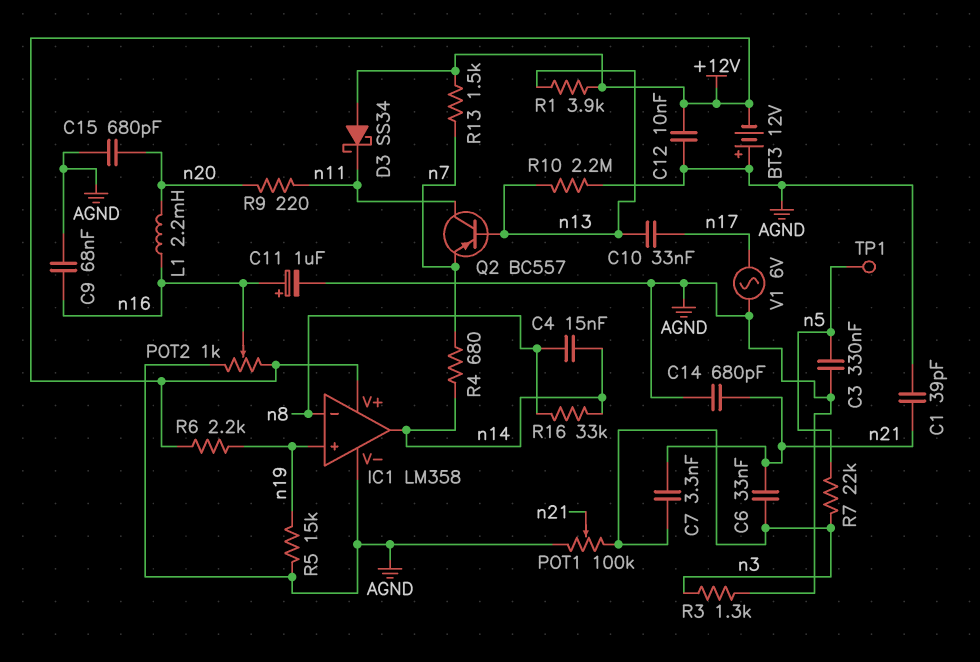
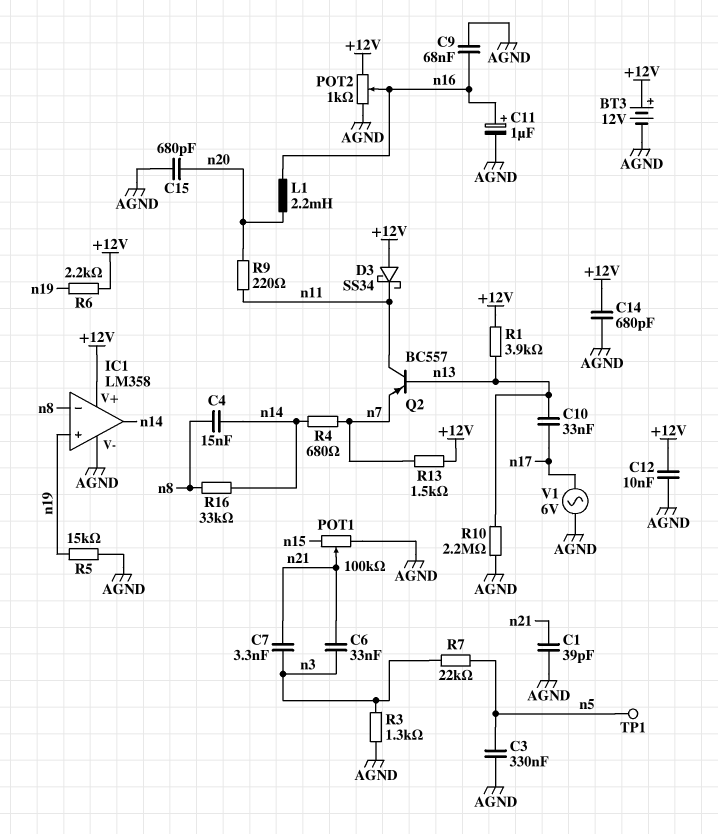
BT3: 12V (plus AGND, minus +12V) -> 12V (plus +12V, minus AGND)
C14: 680pF (AGND, n21) -> 680pF (+12V, AGND)
POT1: 100k (AGND, n3, wiper n21) -> 100k (AGND, n15, wiper n21)

